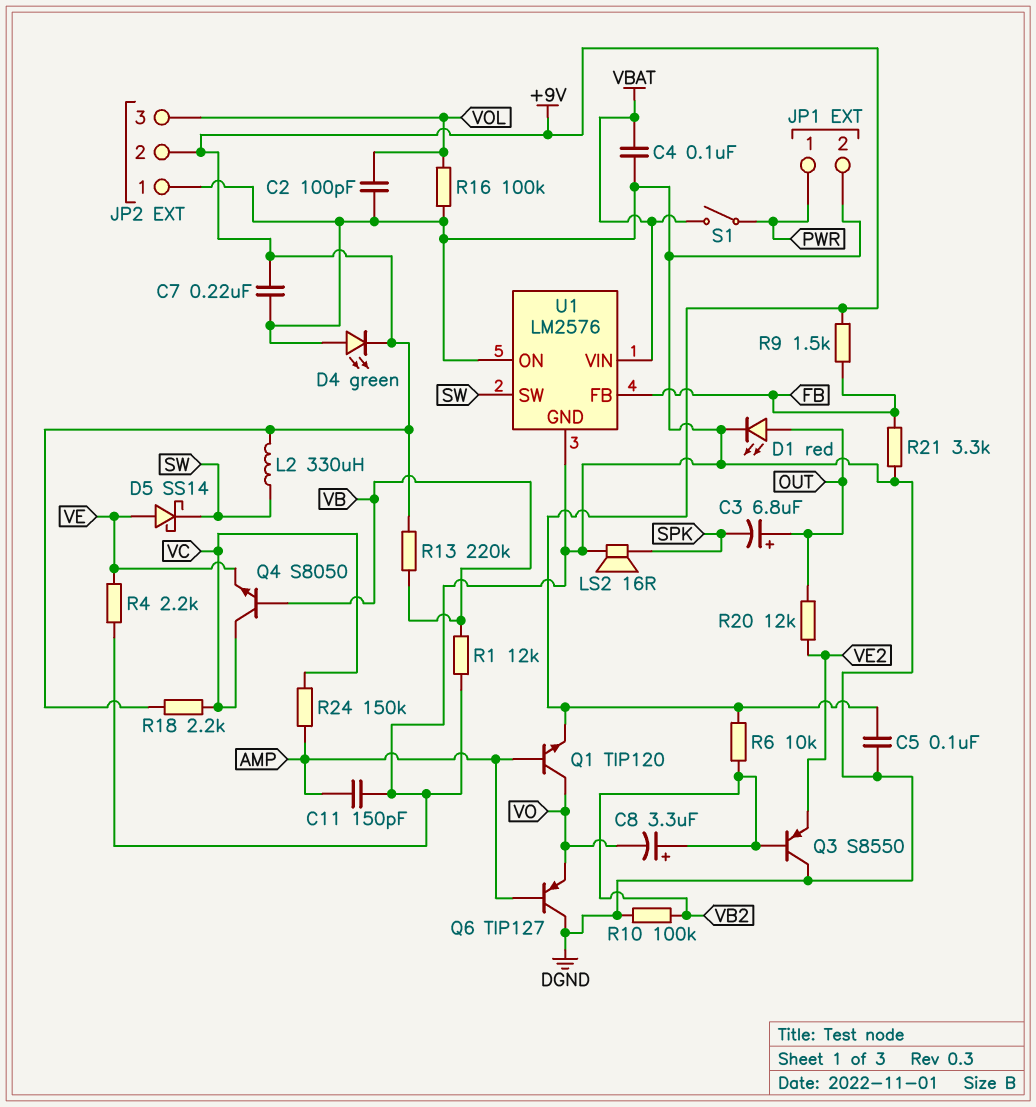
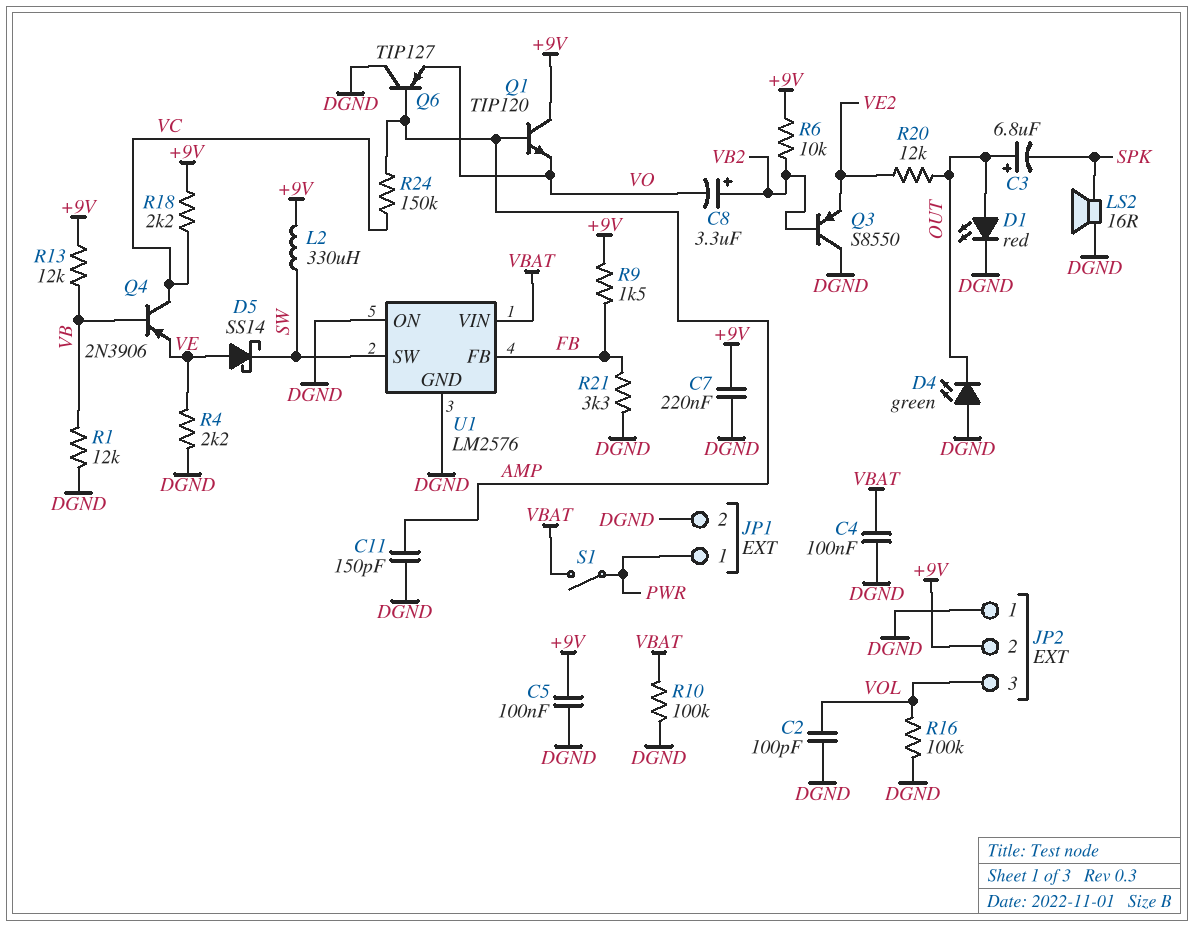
D4: LED green (A DGND, K +9V) -> LED green (A DGND, K OUT)
Q1: NPN TIP120 (B AMP, C VO, E +9V) -> NPN TIP120 (B AMP, C +9V, E VO)
Q4: NPN S8050 (B VB, C VC, E VE) -> PNP 2N3906 (B VB, C VC, E VE)
R10: 100k (DGND, VB2) -> 100k (DGND, VBAT)
R13: 220k (+9V, VB) -> 12k (+9V, VB)

